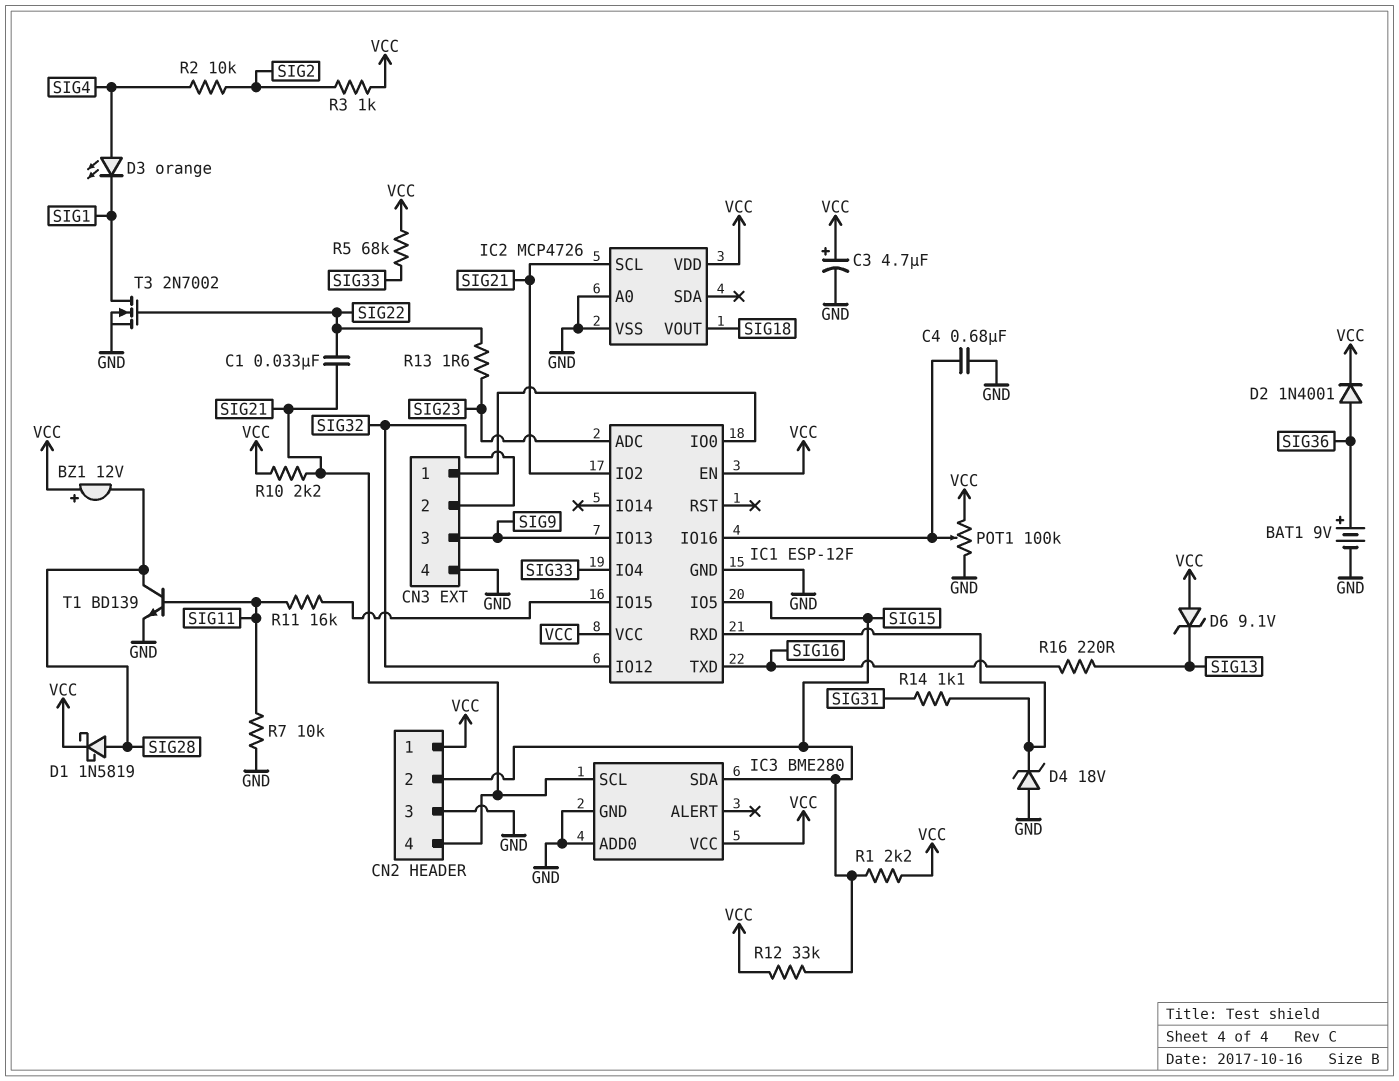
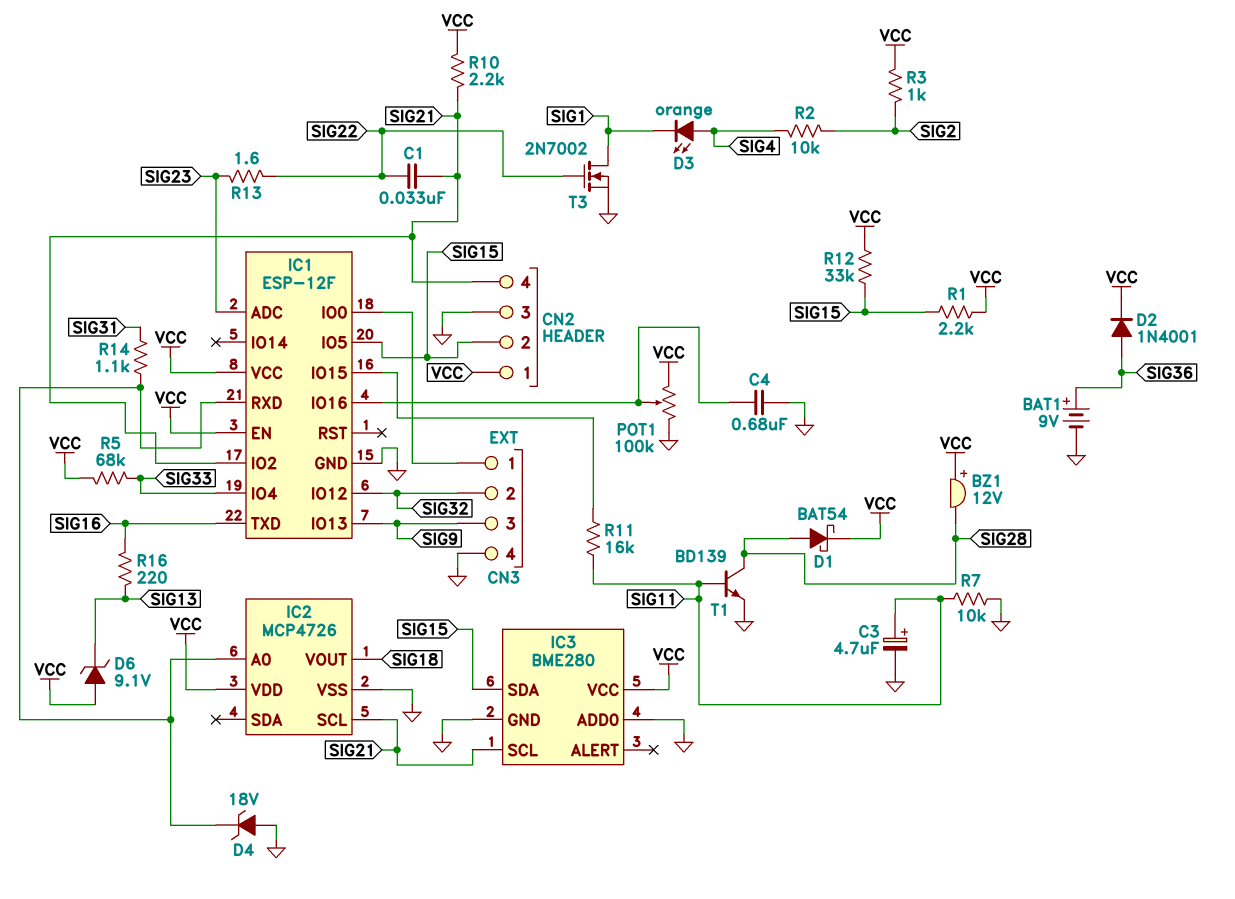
C3: 4.7uF (plus VCC, minus GND) -> 4.7uF (plus SIG11, minus GND)
D1: schottky 1N5819 (A SIG28, K VCC) -> schottky BAT54 (A SIG28, K VCC)
IC2 pin A0: GND -> IC1/RXD

